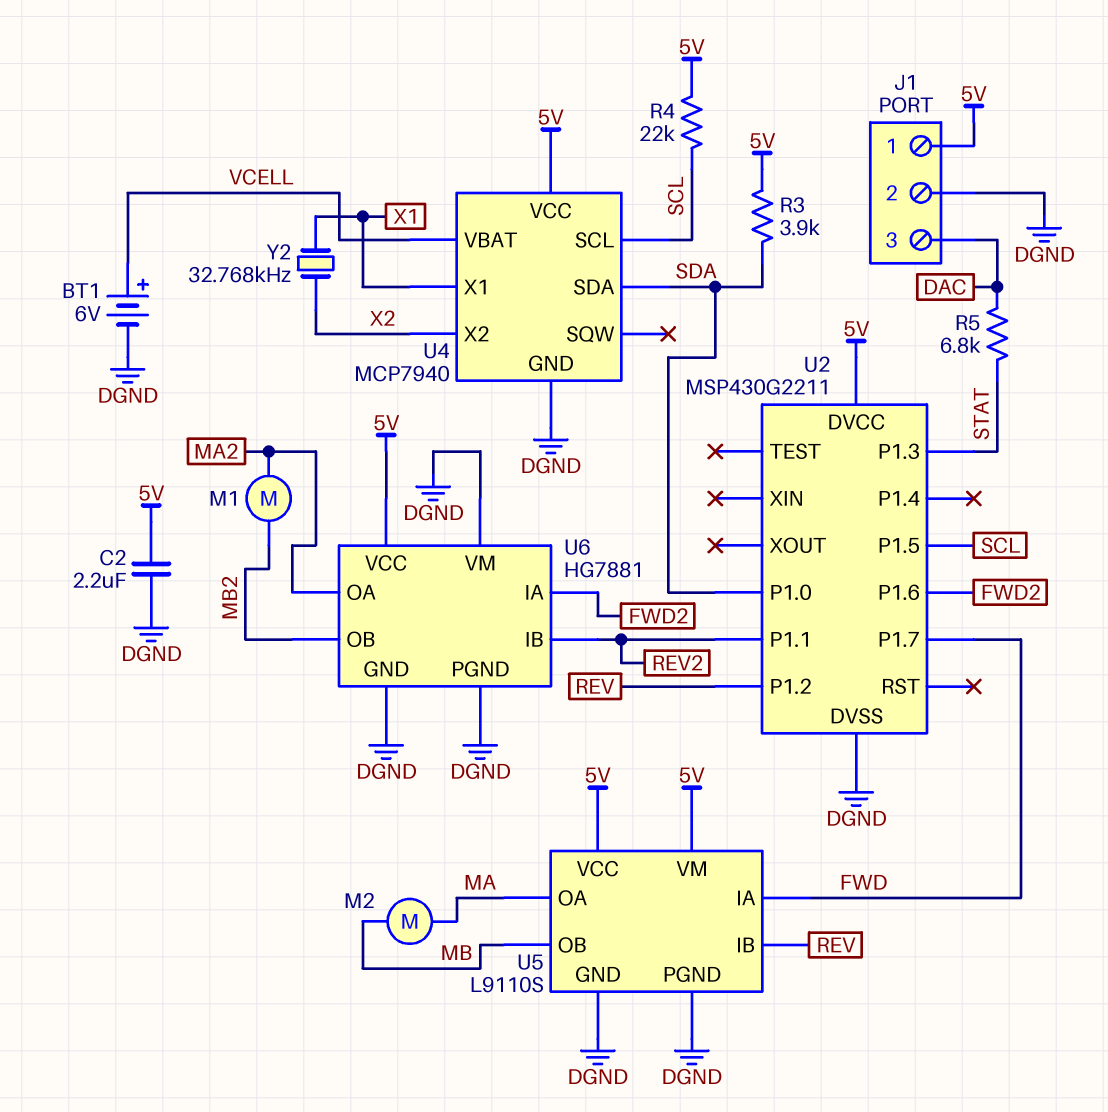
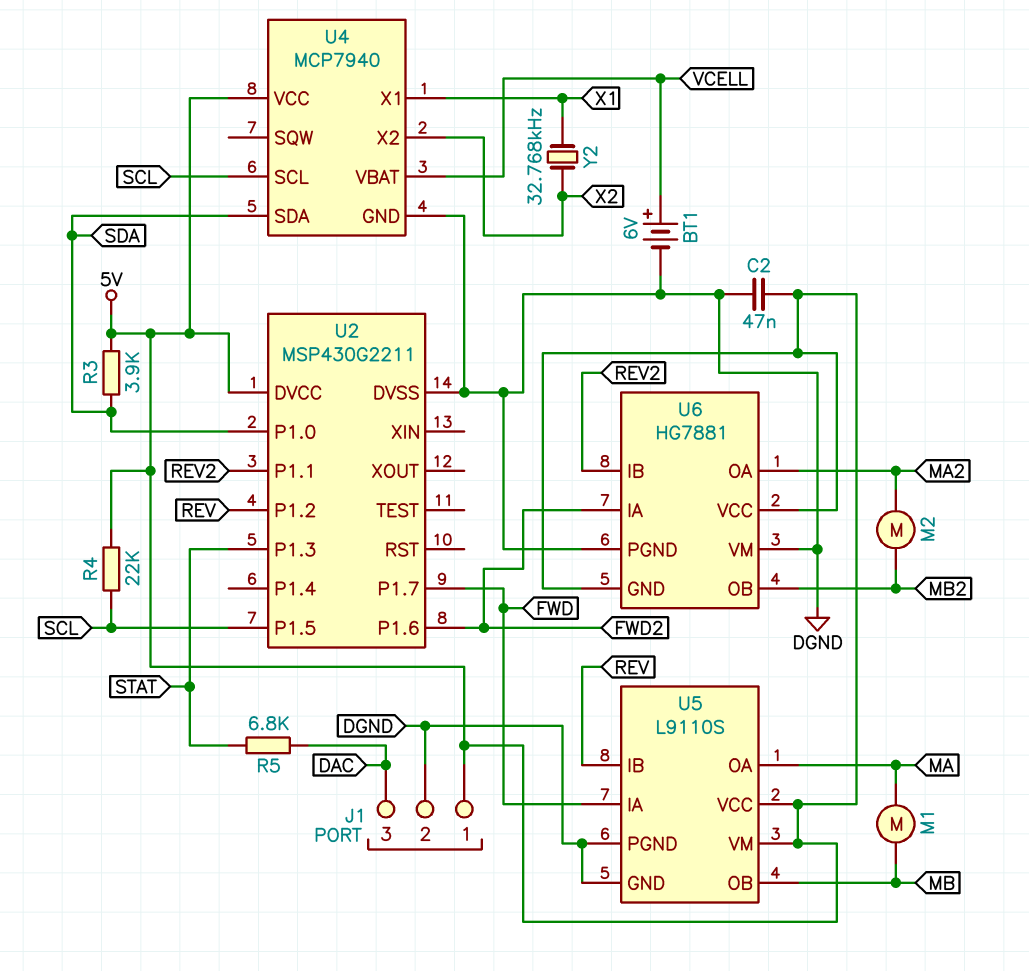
C2: 2.2uF (5V, DGND) -> 47nF (5V, DGND)
M1: motor (MA2, MB2) -> motor (MA, MB)
M2: motor (MA, MB) -> motor (MA2, MB2)
U6 pin GND: DGND -> 5V

